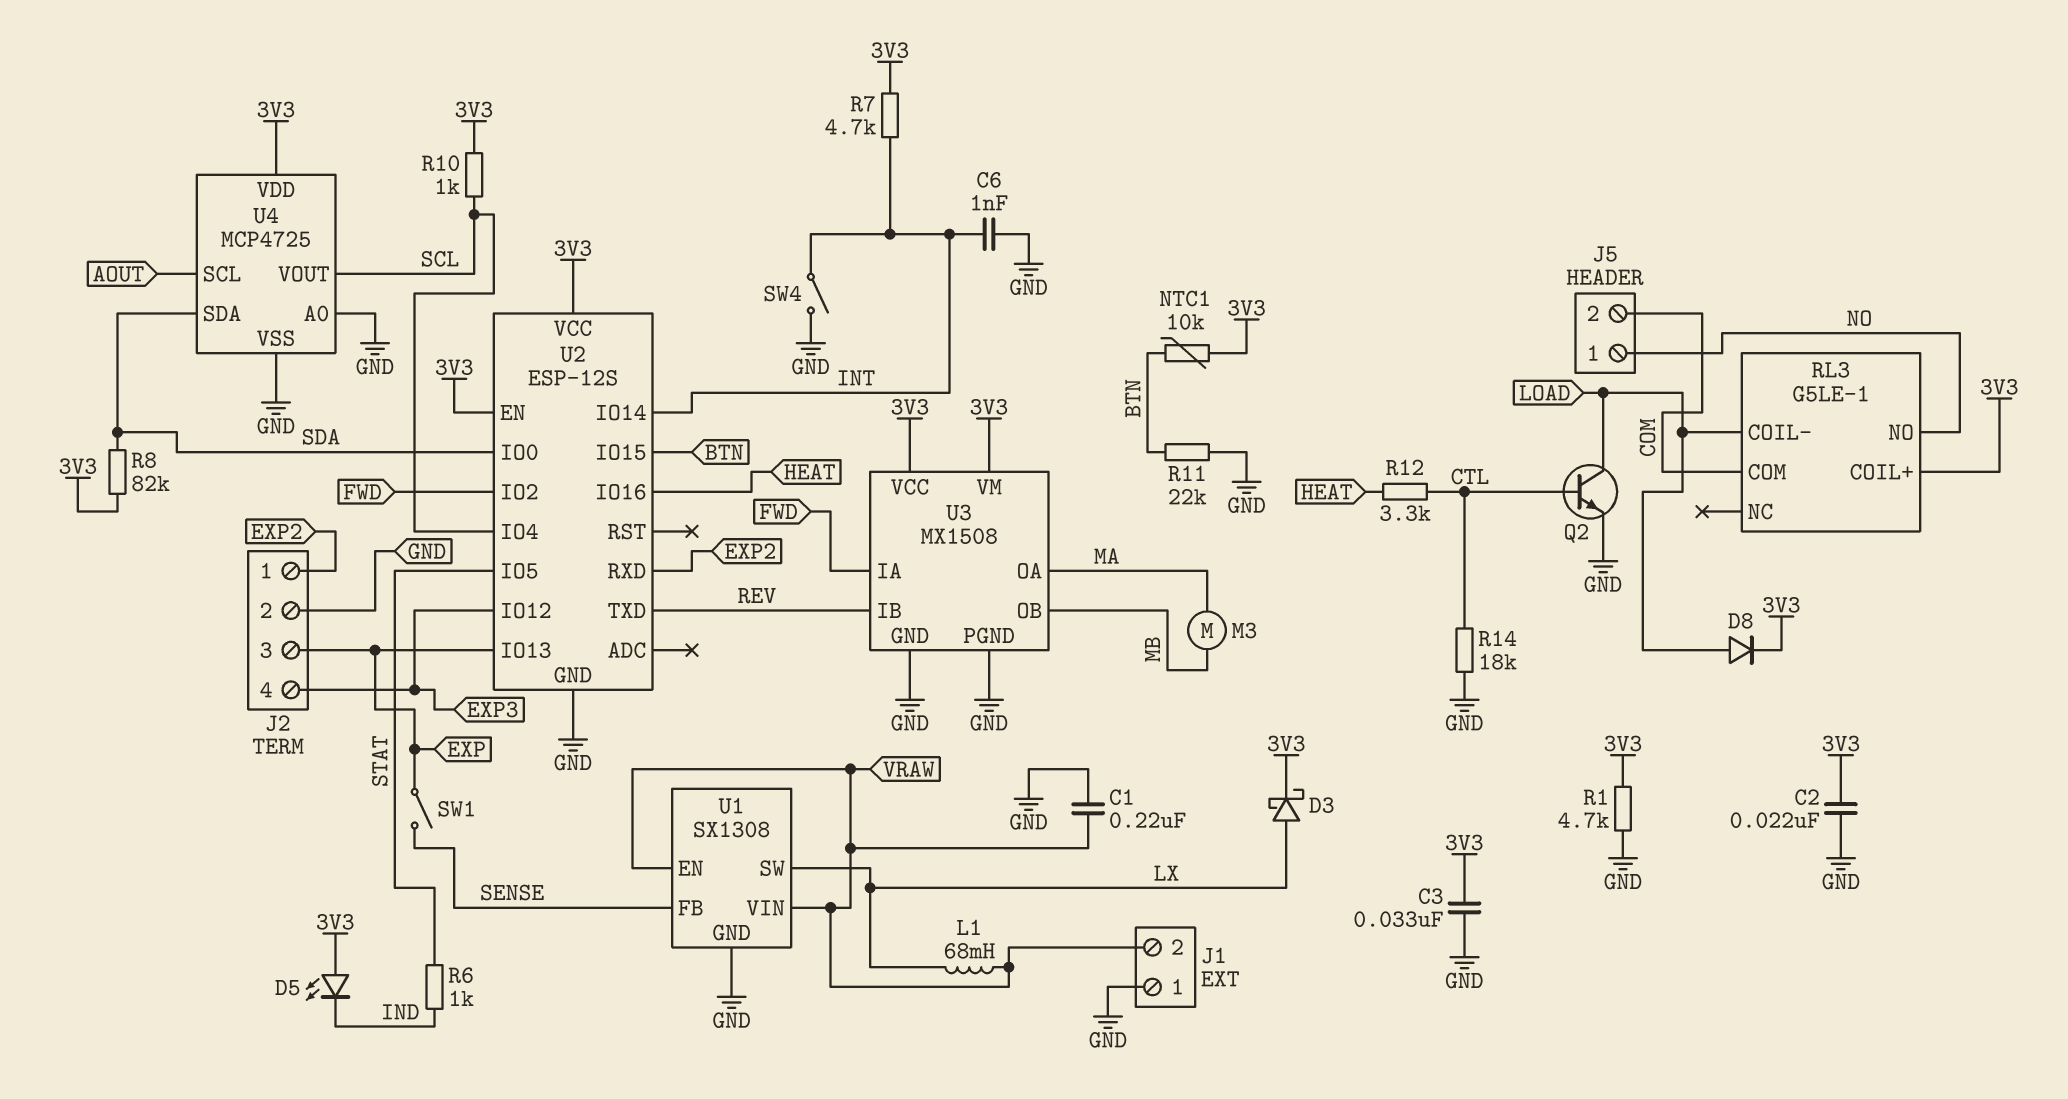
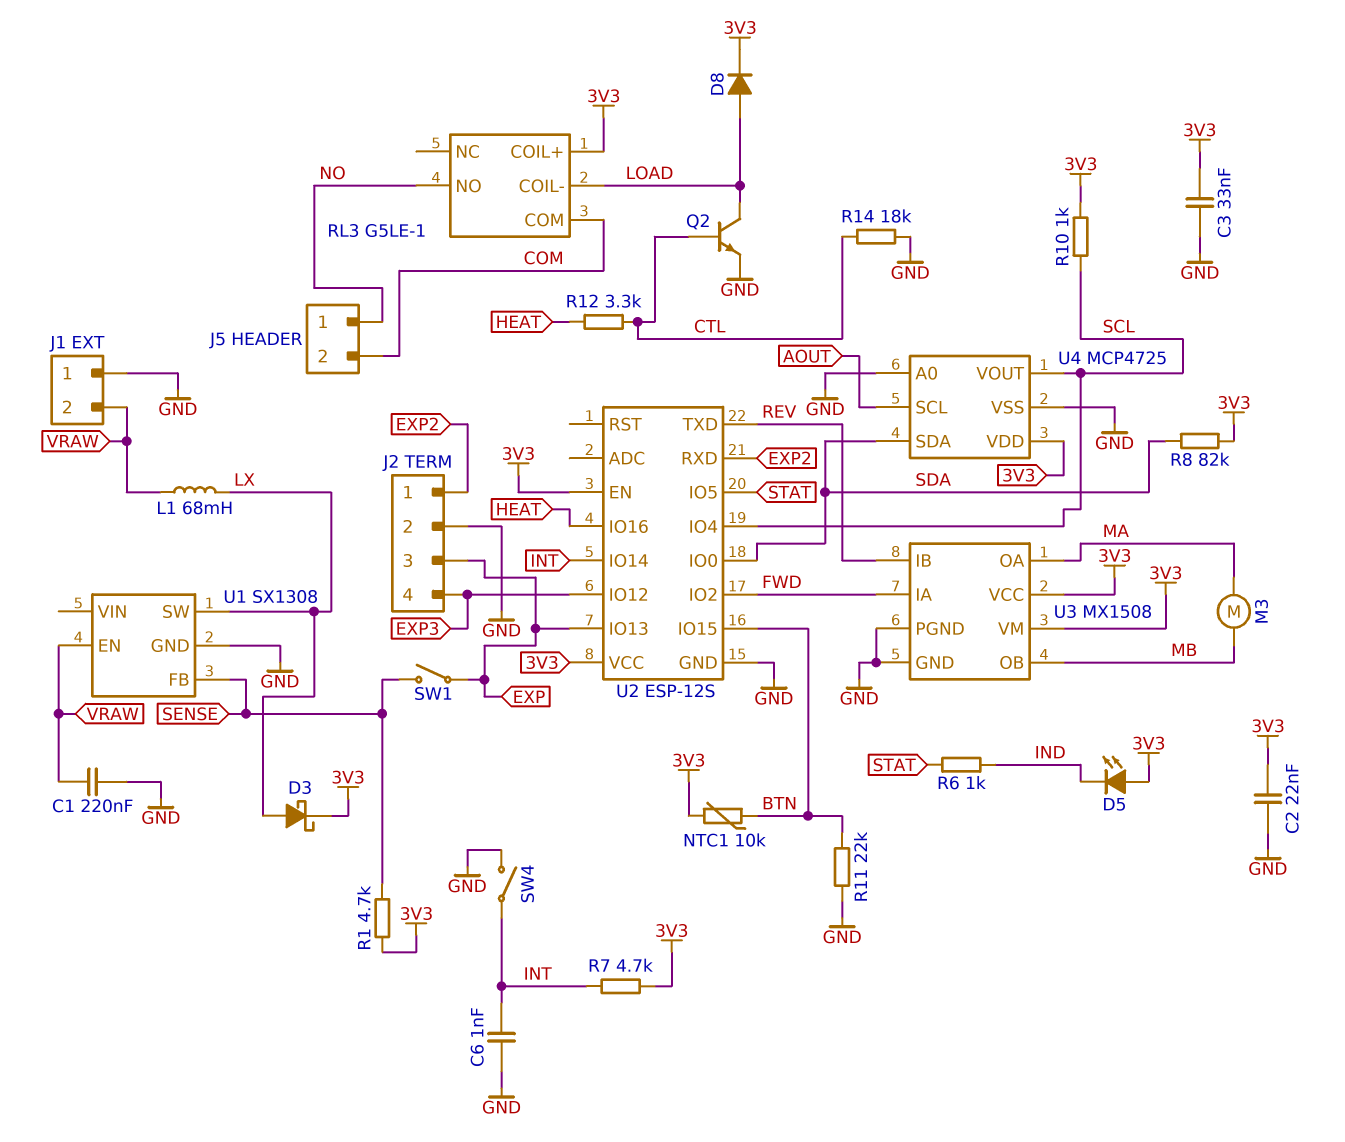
R1: 4.7k (3V3, GND) -> 4.7k (3V3, SENSE)
U1 pin VIN: VRAW -> none

